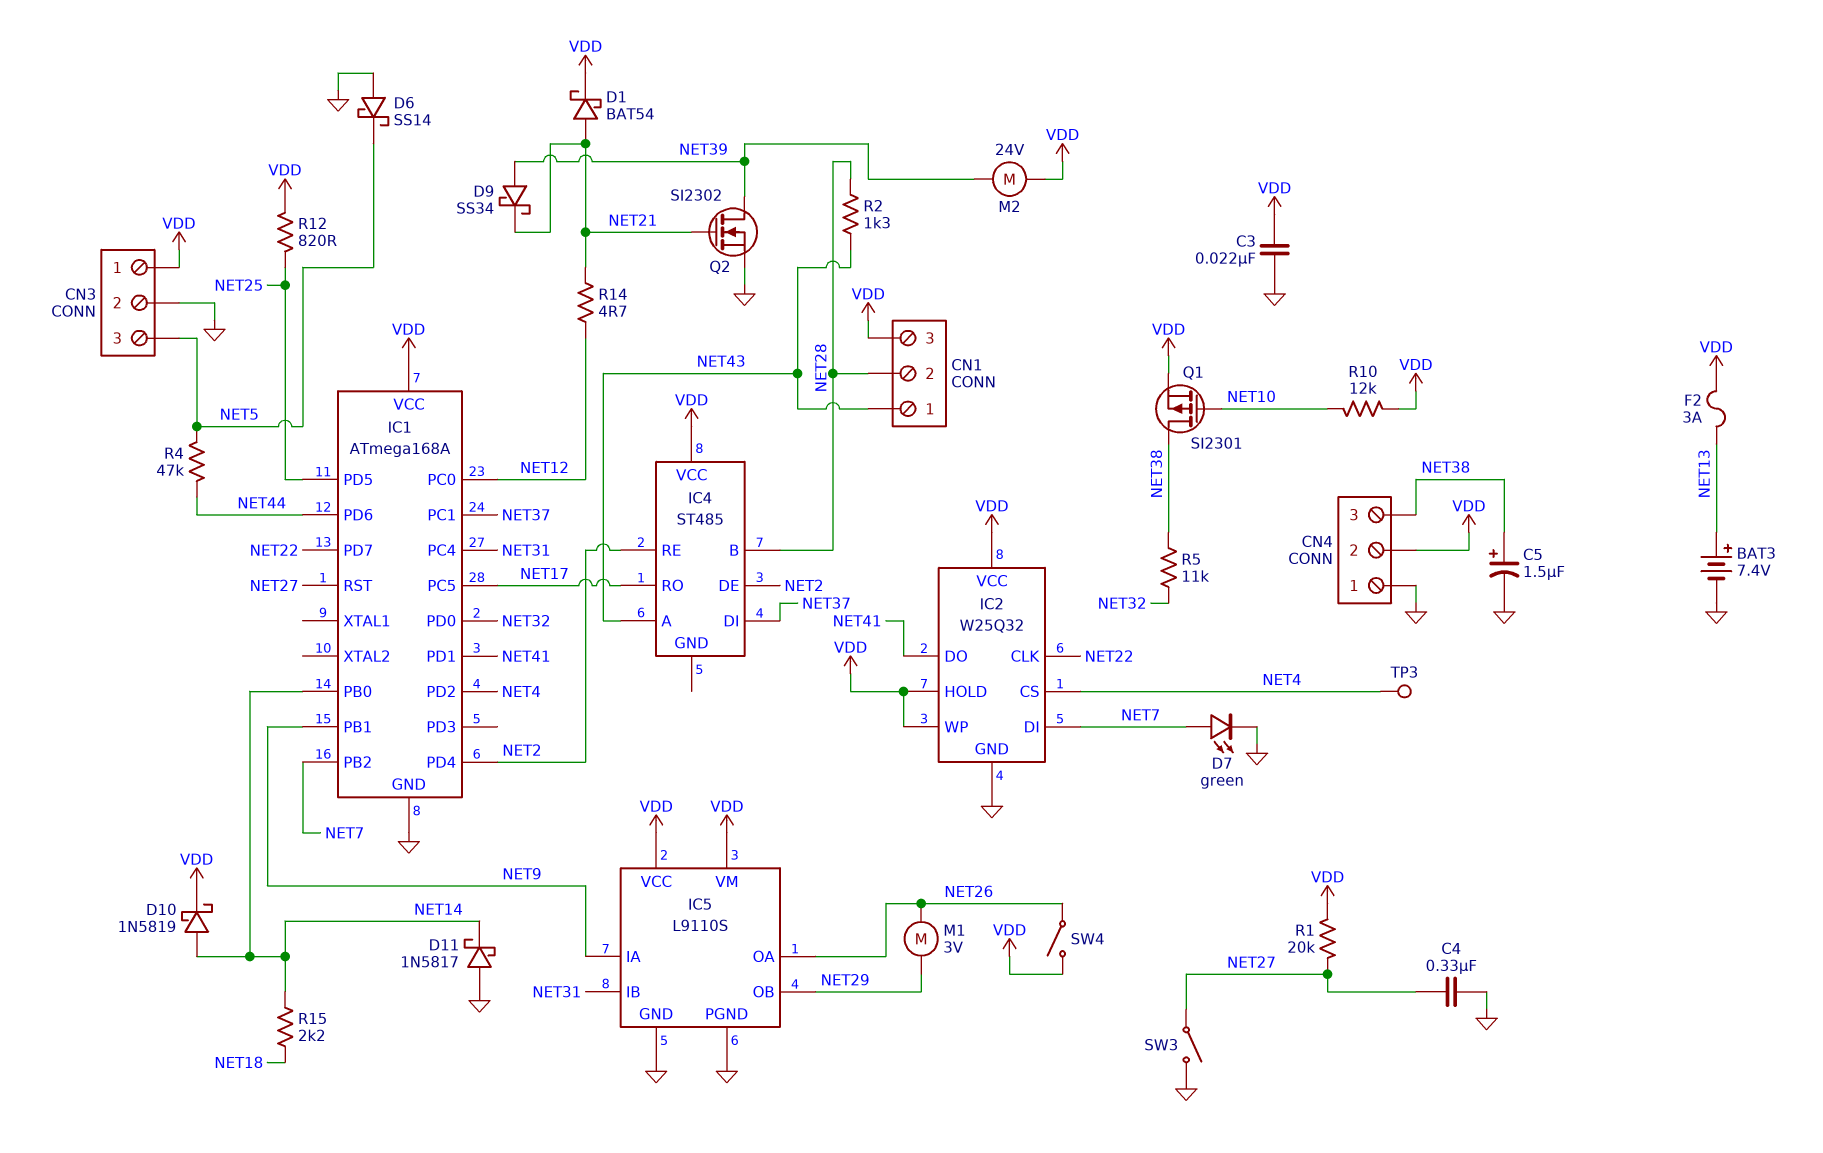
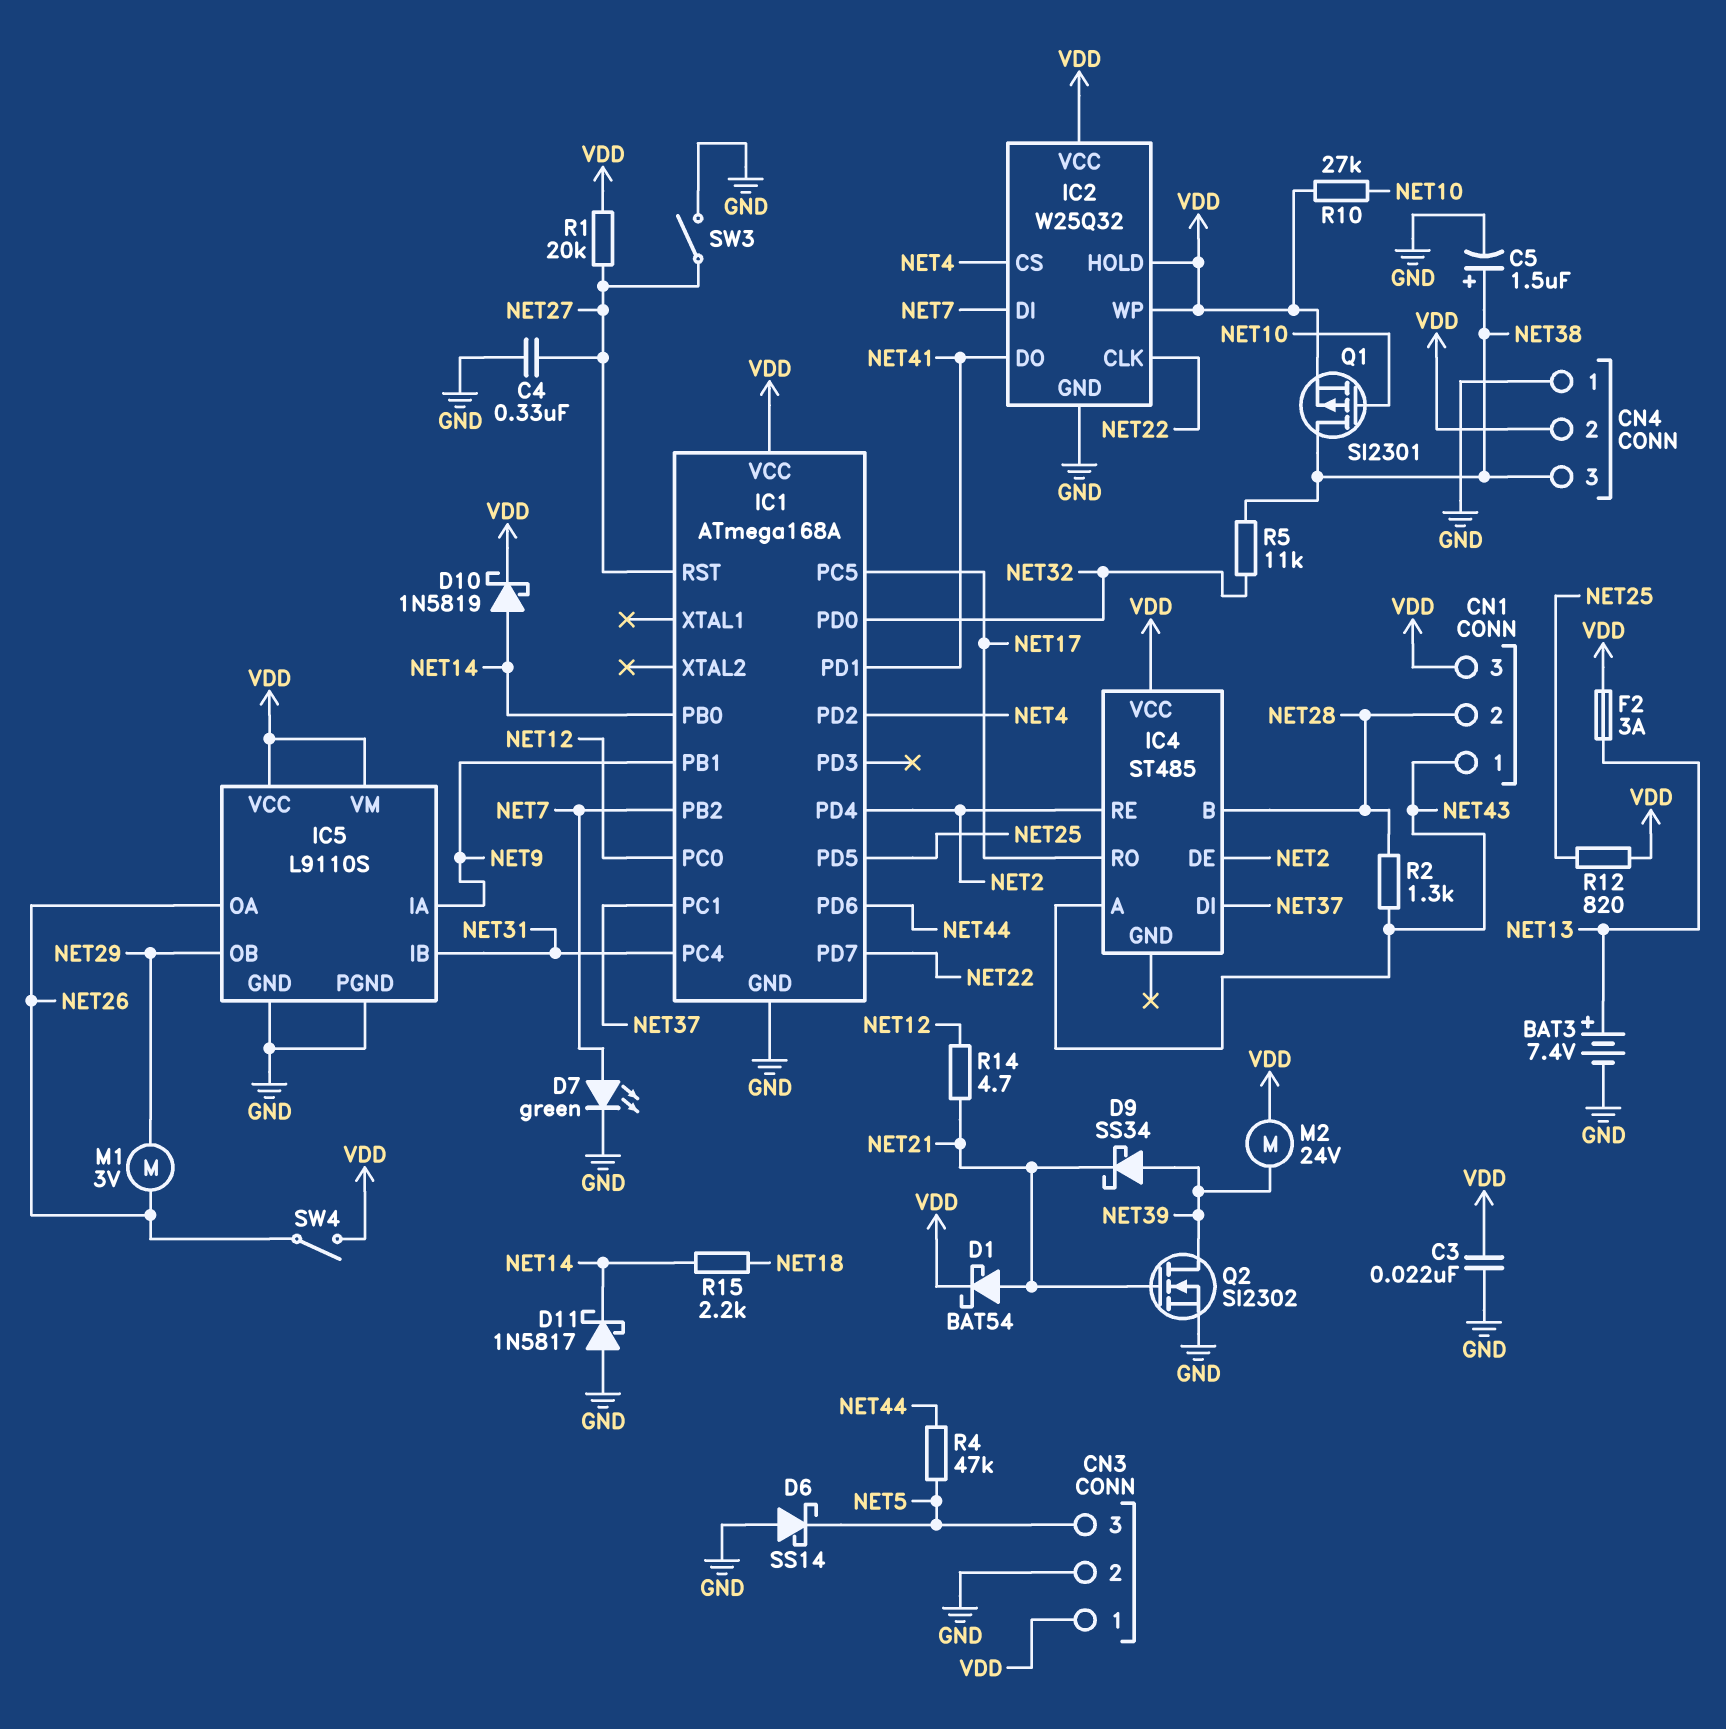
R10: 12k (NET10, VDD) -> 27k (NET10, VDD)
TP3: test point (NET4) -> none

